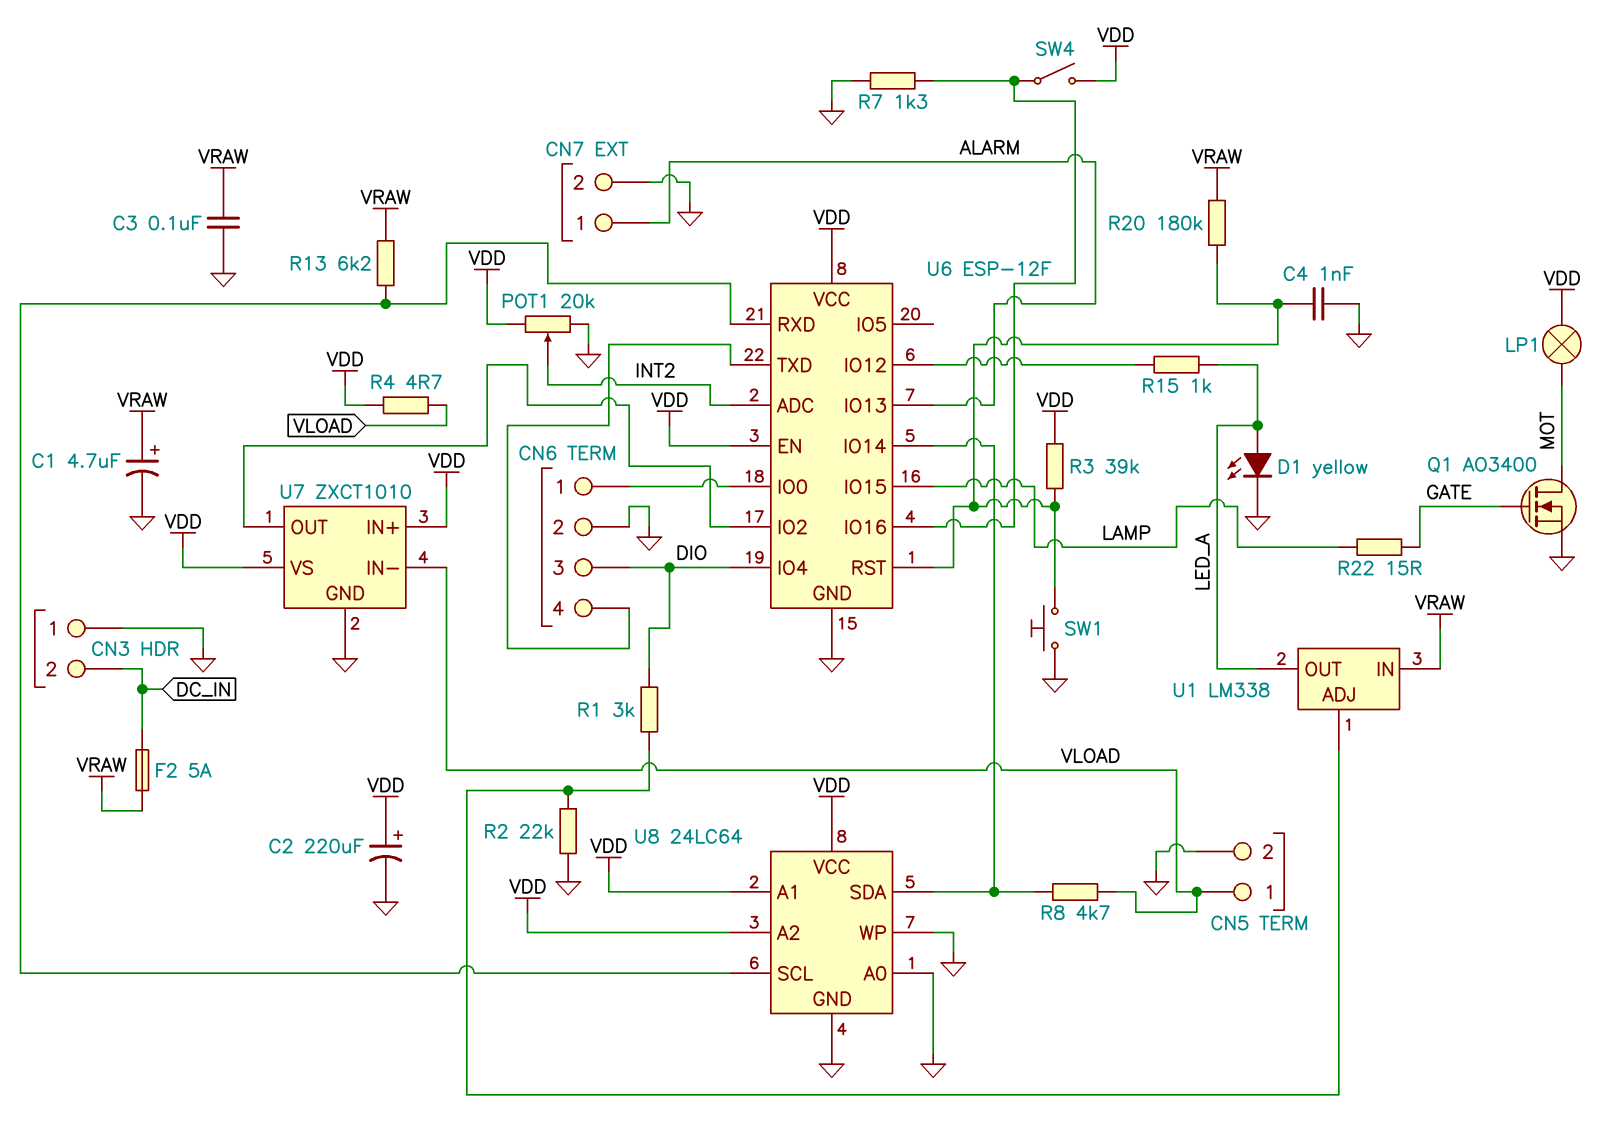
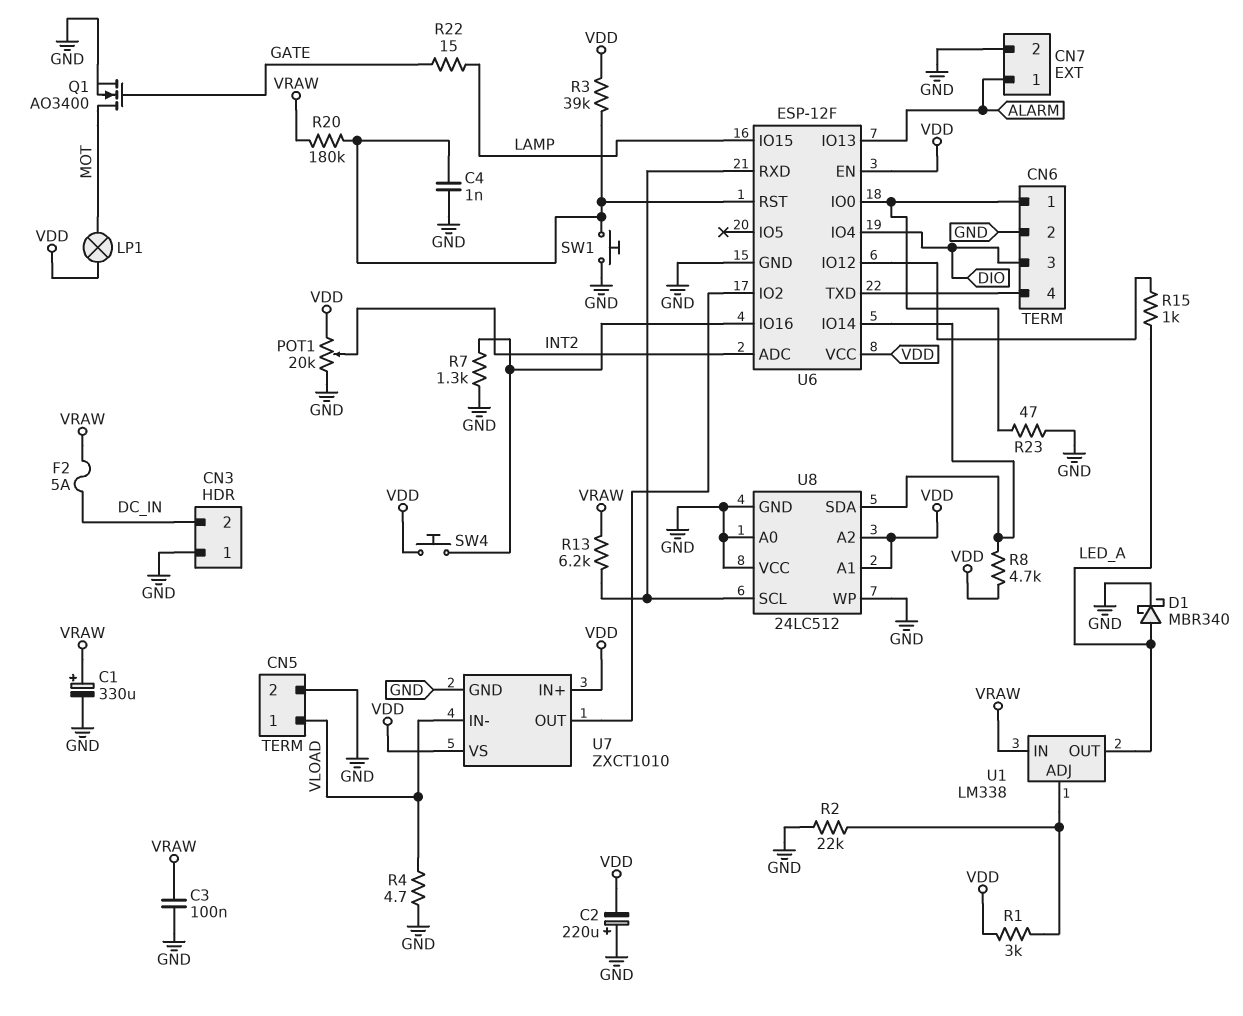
C1: 4.7uF (plus VRAW, minus GND) -> 330uF (plus VRAW, minus GND)
C2: 220uF (plus VDD, minus GND) -> 220uF (plus GND, minus VDD)
D1: LED yellow (A LED_A, K GND) -> schottky MBR340 (A LED_A, K GND)
R1: 3k (DIO, U1/ADJ) -> 3k (U1/ADJ, VDD)
R4: 4.7 (VDD, VLOAD) -> 4.7 (GND, VLOAD)
R8: 4.7k (U6/IO14, VLOAD) -> 4.7k (U6/IO14, VDD)
R23: none -> 47 (CN6/1, GND)
SW4: switch (U6/IO16, VDD) -> button (U6/IO16, VDD)
U8: 24LC64 -> 24LC512
U8 pin VCC: VDD -> GND

